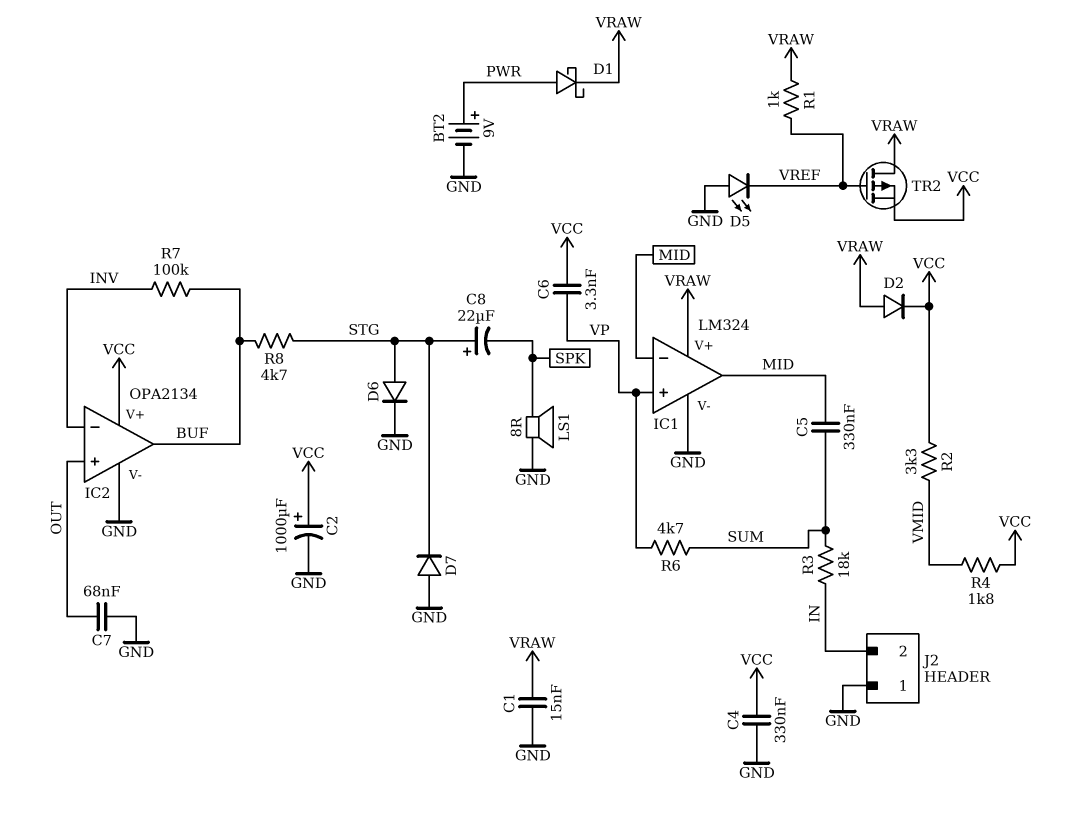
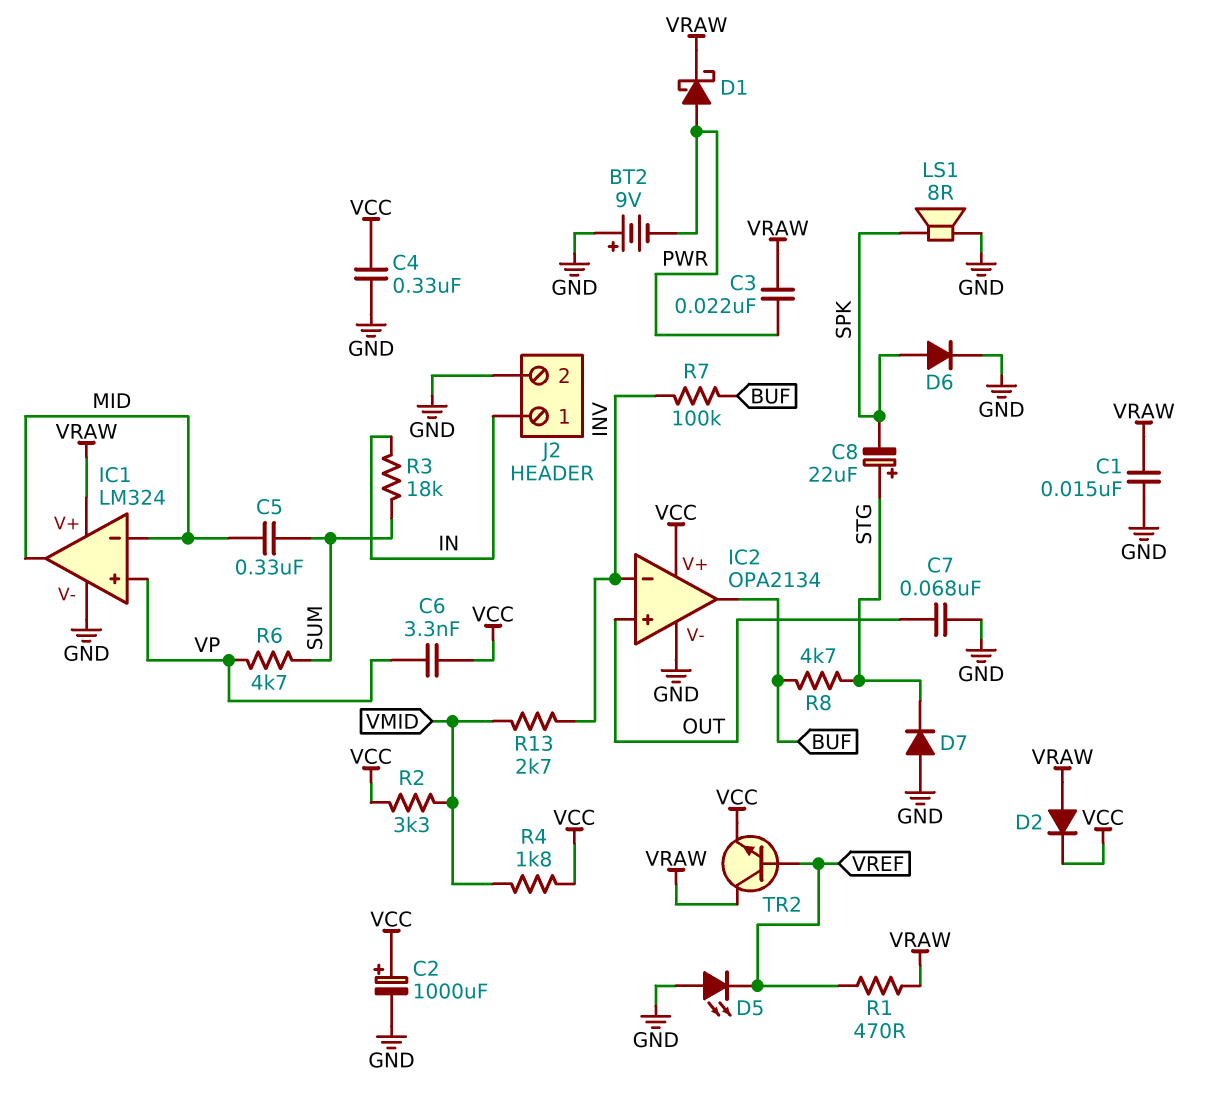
BT2: 9V (plus PWR, minus GND) -> 9V (plus GND, minus PWR)
C3: none -> 22nF (PWR, VRAW)
D6: diode (A STG, K GND) -> diode (A SPK, K GND)
J2 pin 1: GND -> IN
J2 pin 2: IN -> GND
R1: 1k (VRAW, VREF) -> 470 (VRAW, VREF)
R13: none -> 2.7k (INV, VMID)
TR2: PMOS (G VREF, D VRAW, S VCC) -> NPN (B VREF, C VRAW, E VCC)

